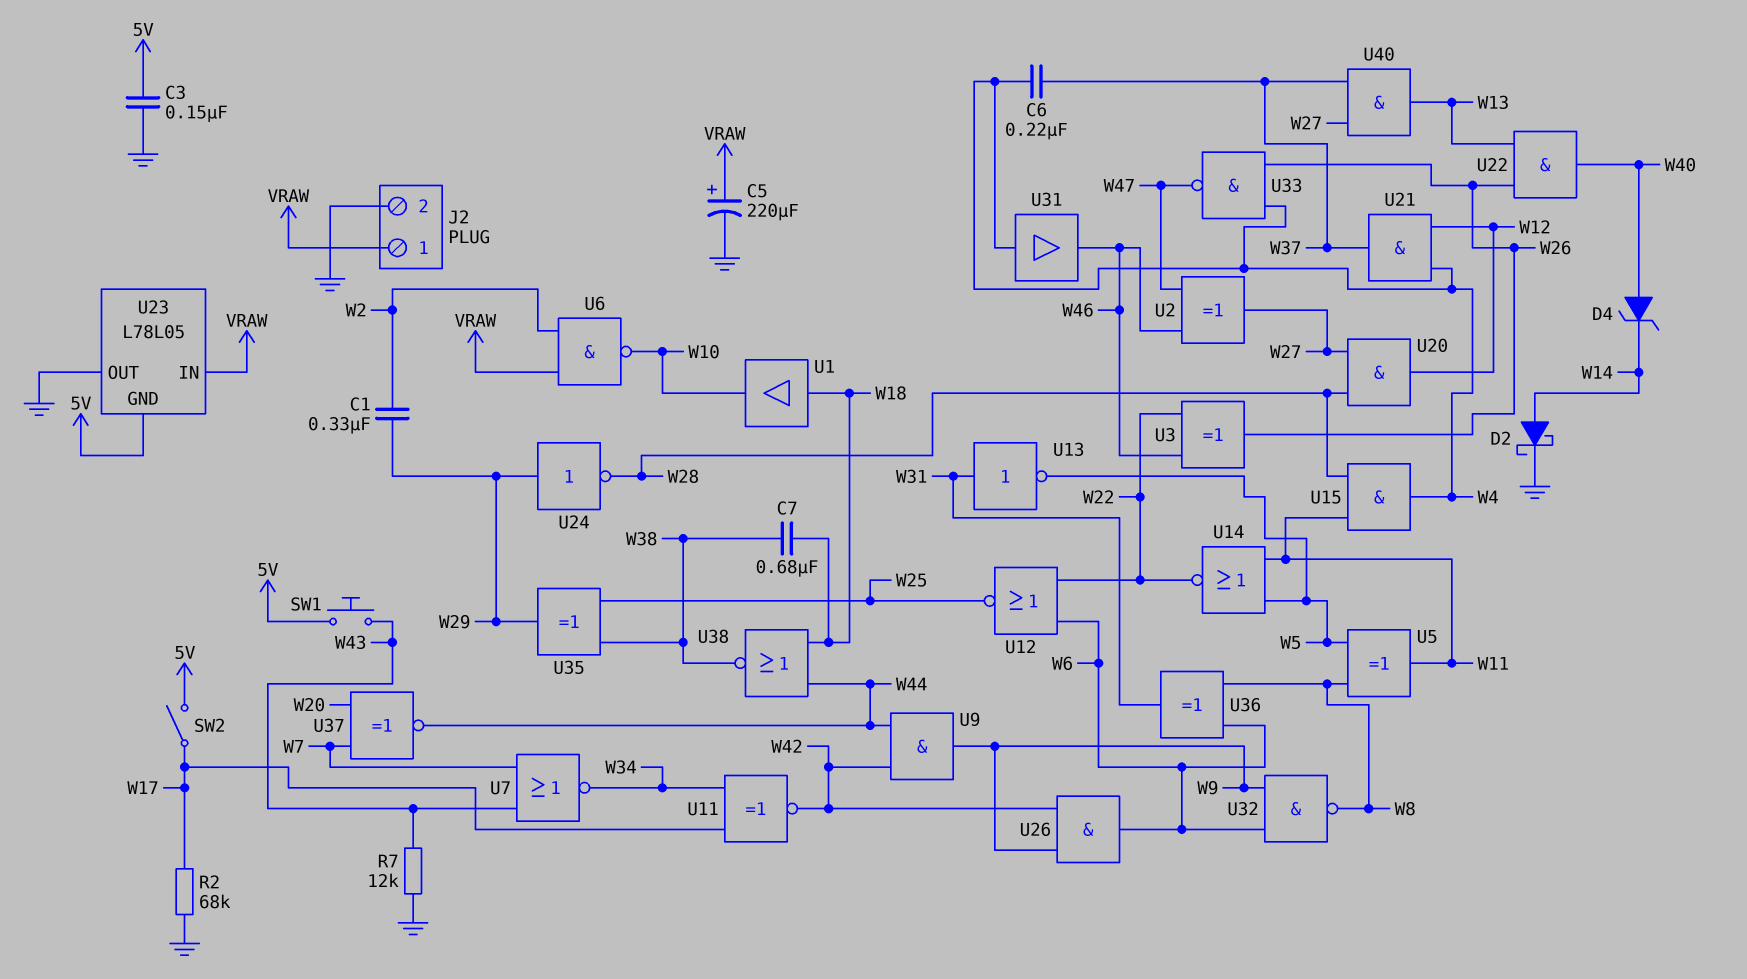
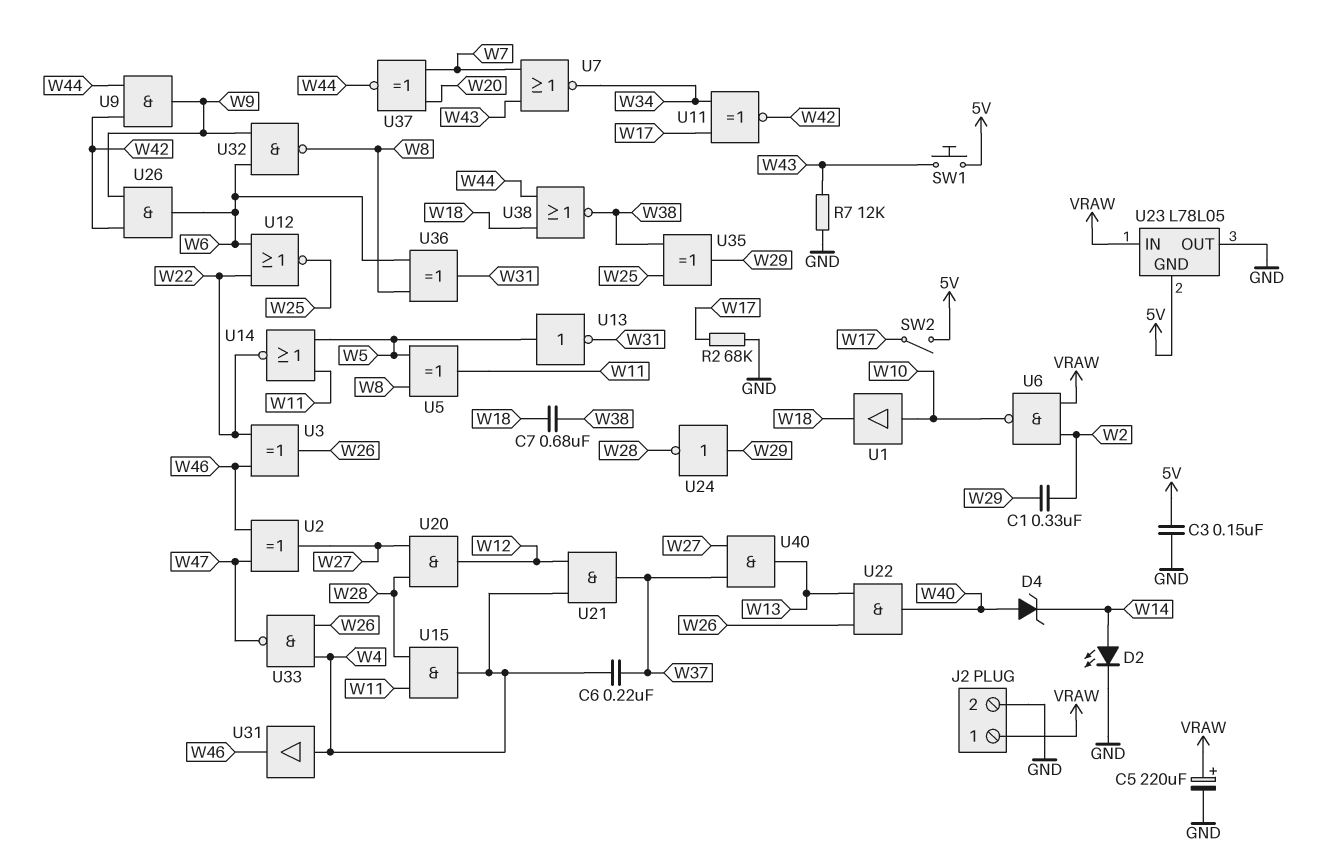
D2: schottky (A W14, K GND) -> LED (A W14, K GND)
U1: buffer (in W18, out W10) -> buffer (in W10, out W18)
U13: NOT (in W31, out W5) -> NOT (in W5, out W31)

